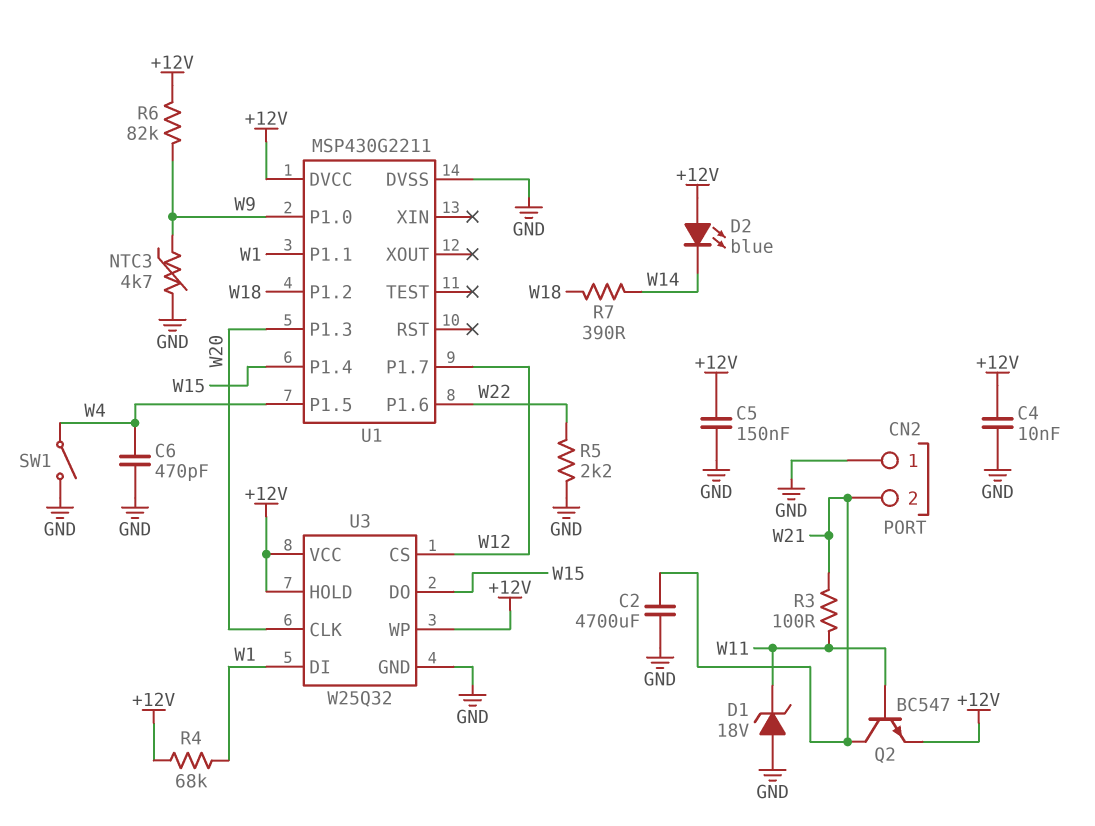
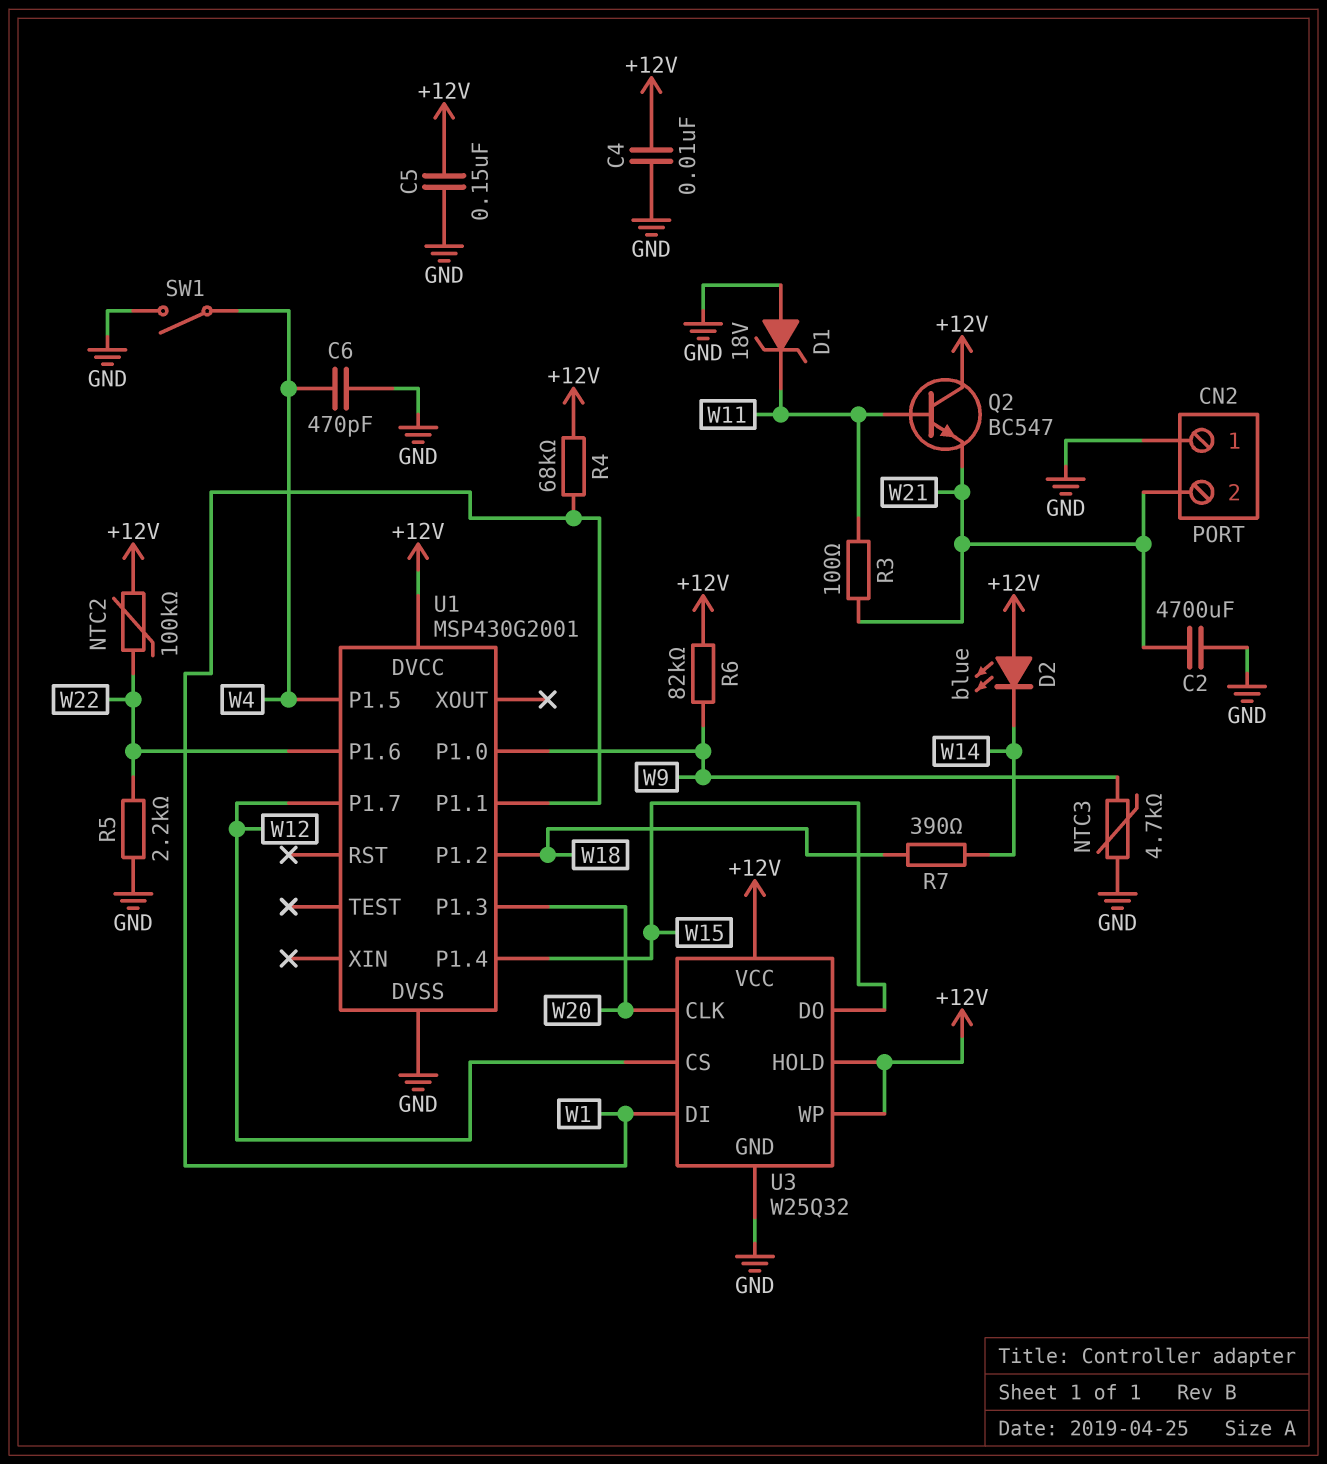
NTC2: none -> 100k (+12V, W22)
Q2: NPN BC547 (B W11, C W21, E +12V) -> NPN BC547 (B W11, C +12V, E W21)
U1: MSP430G2211 -> MSP430G2001

